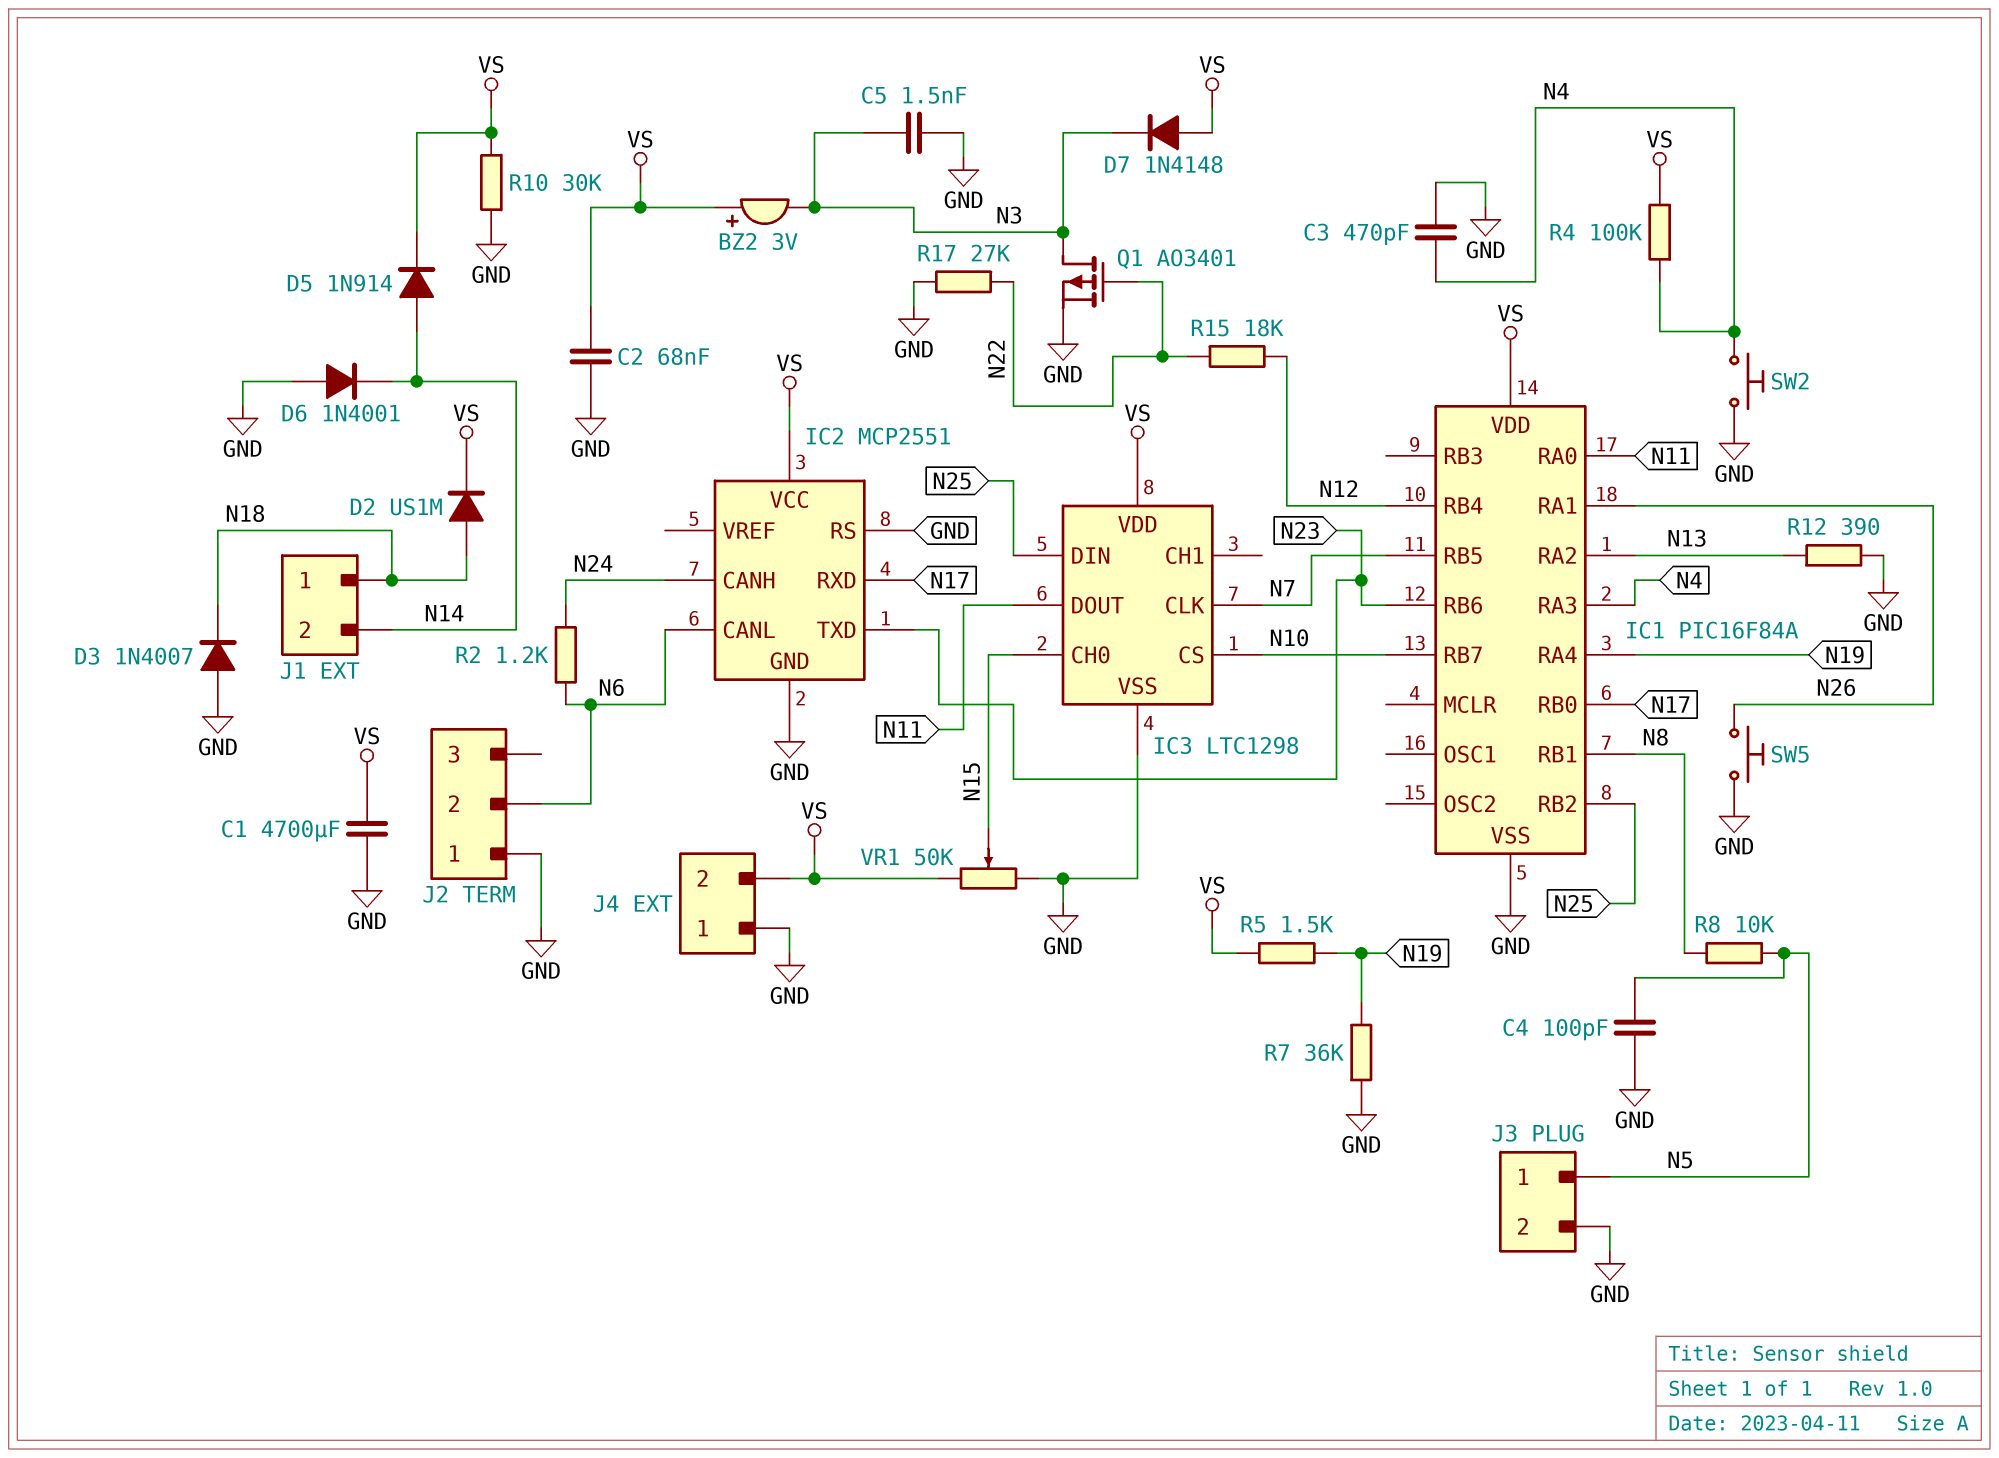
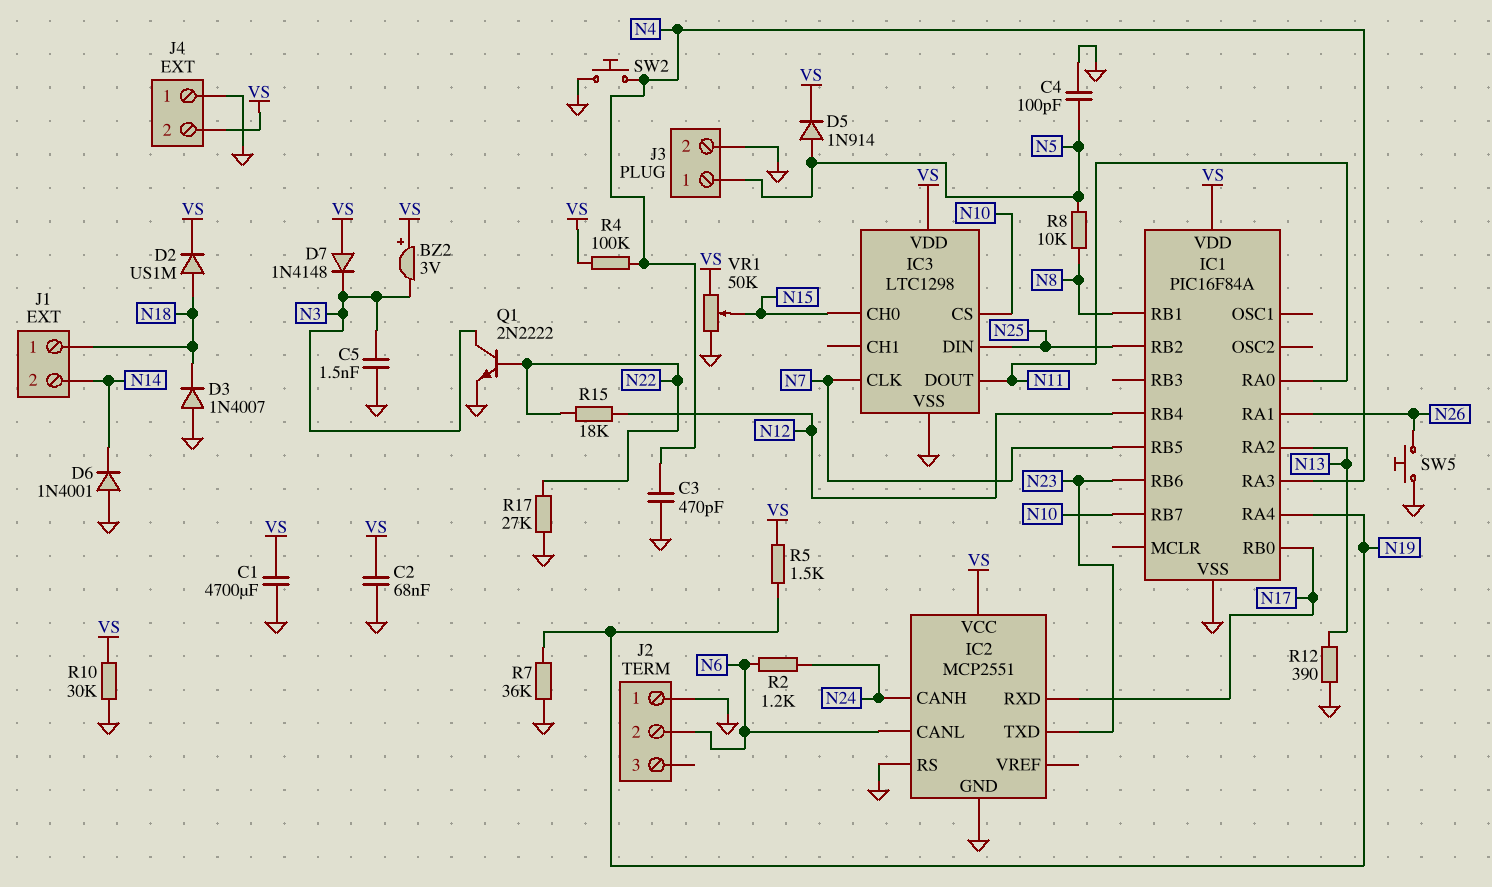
D5: diode 1N914 (A N14, K VS) -> diode 1N914 (A N5, K VS)
Q1: PMOS AO3401 (G N22, D N3, S GND) -> NPN 2N2222 (B N22, C N3, E GND)

